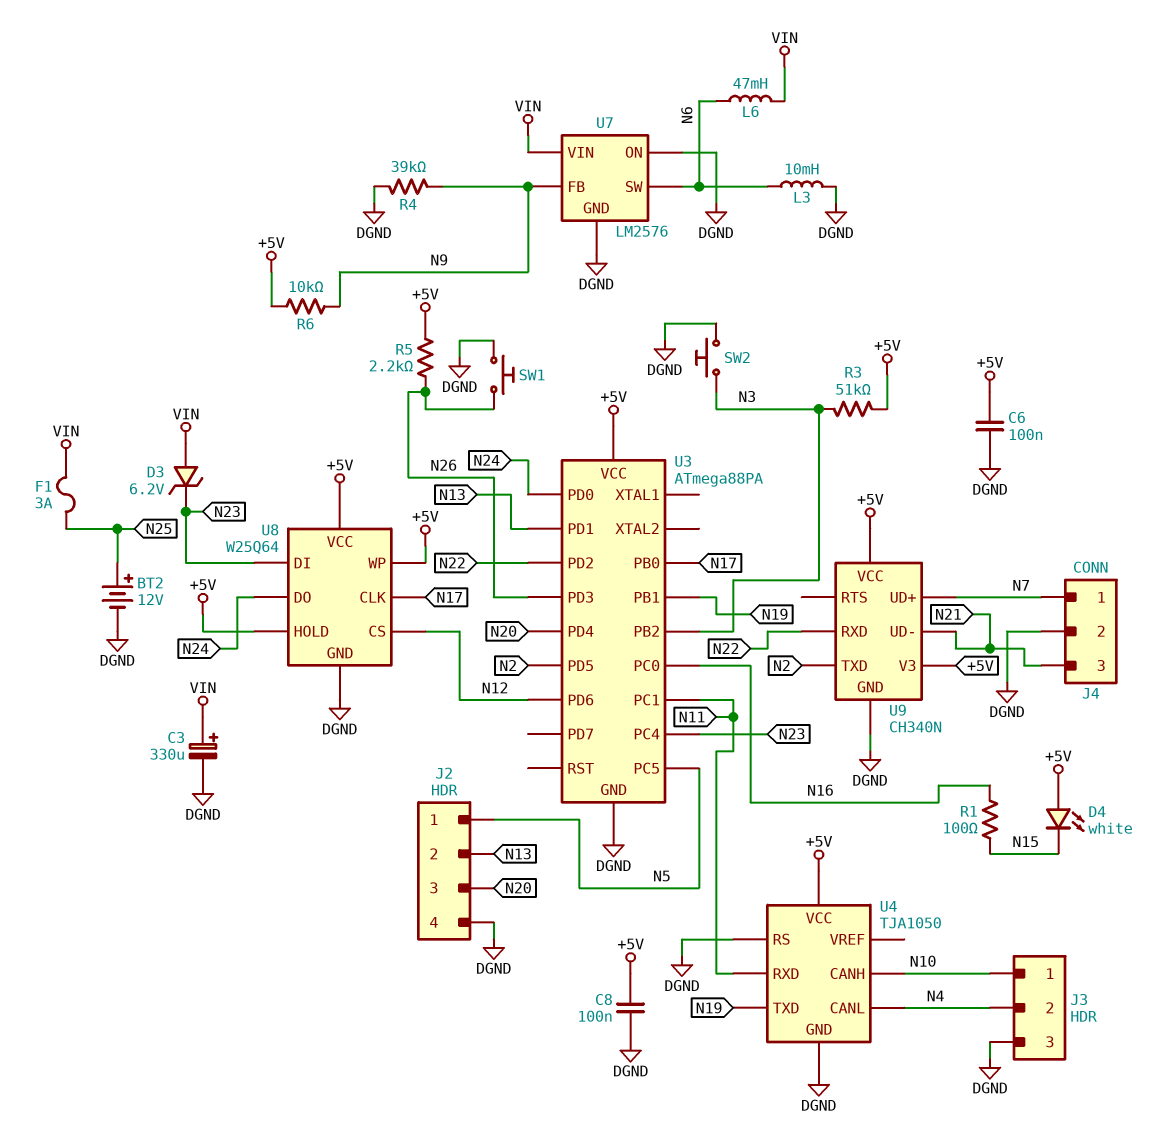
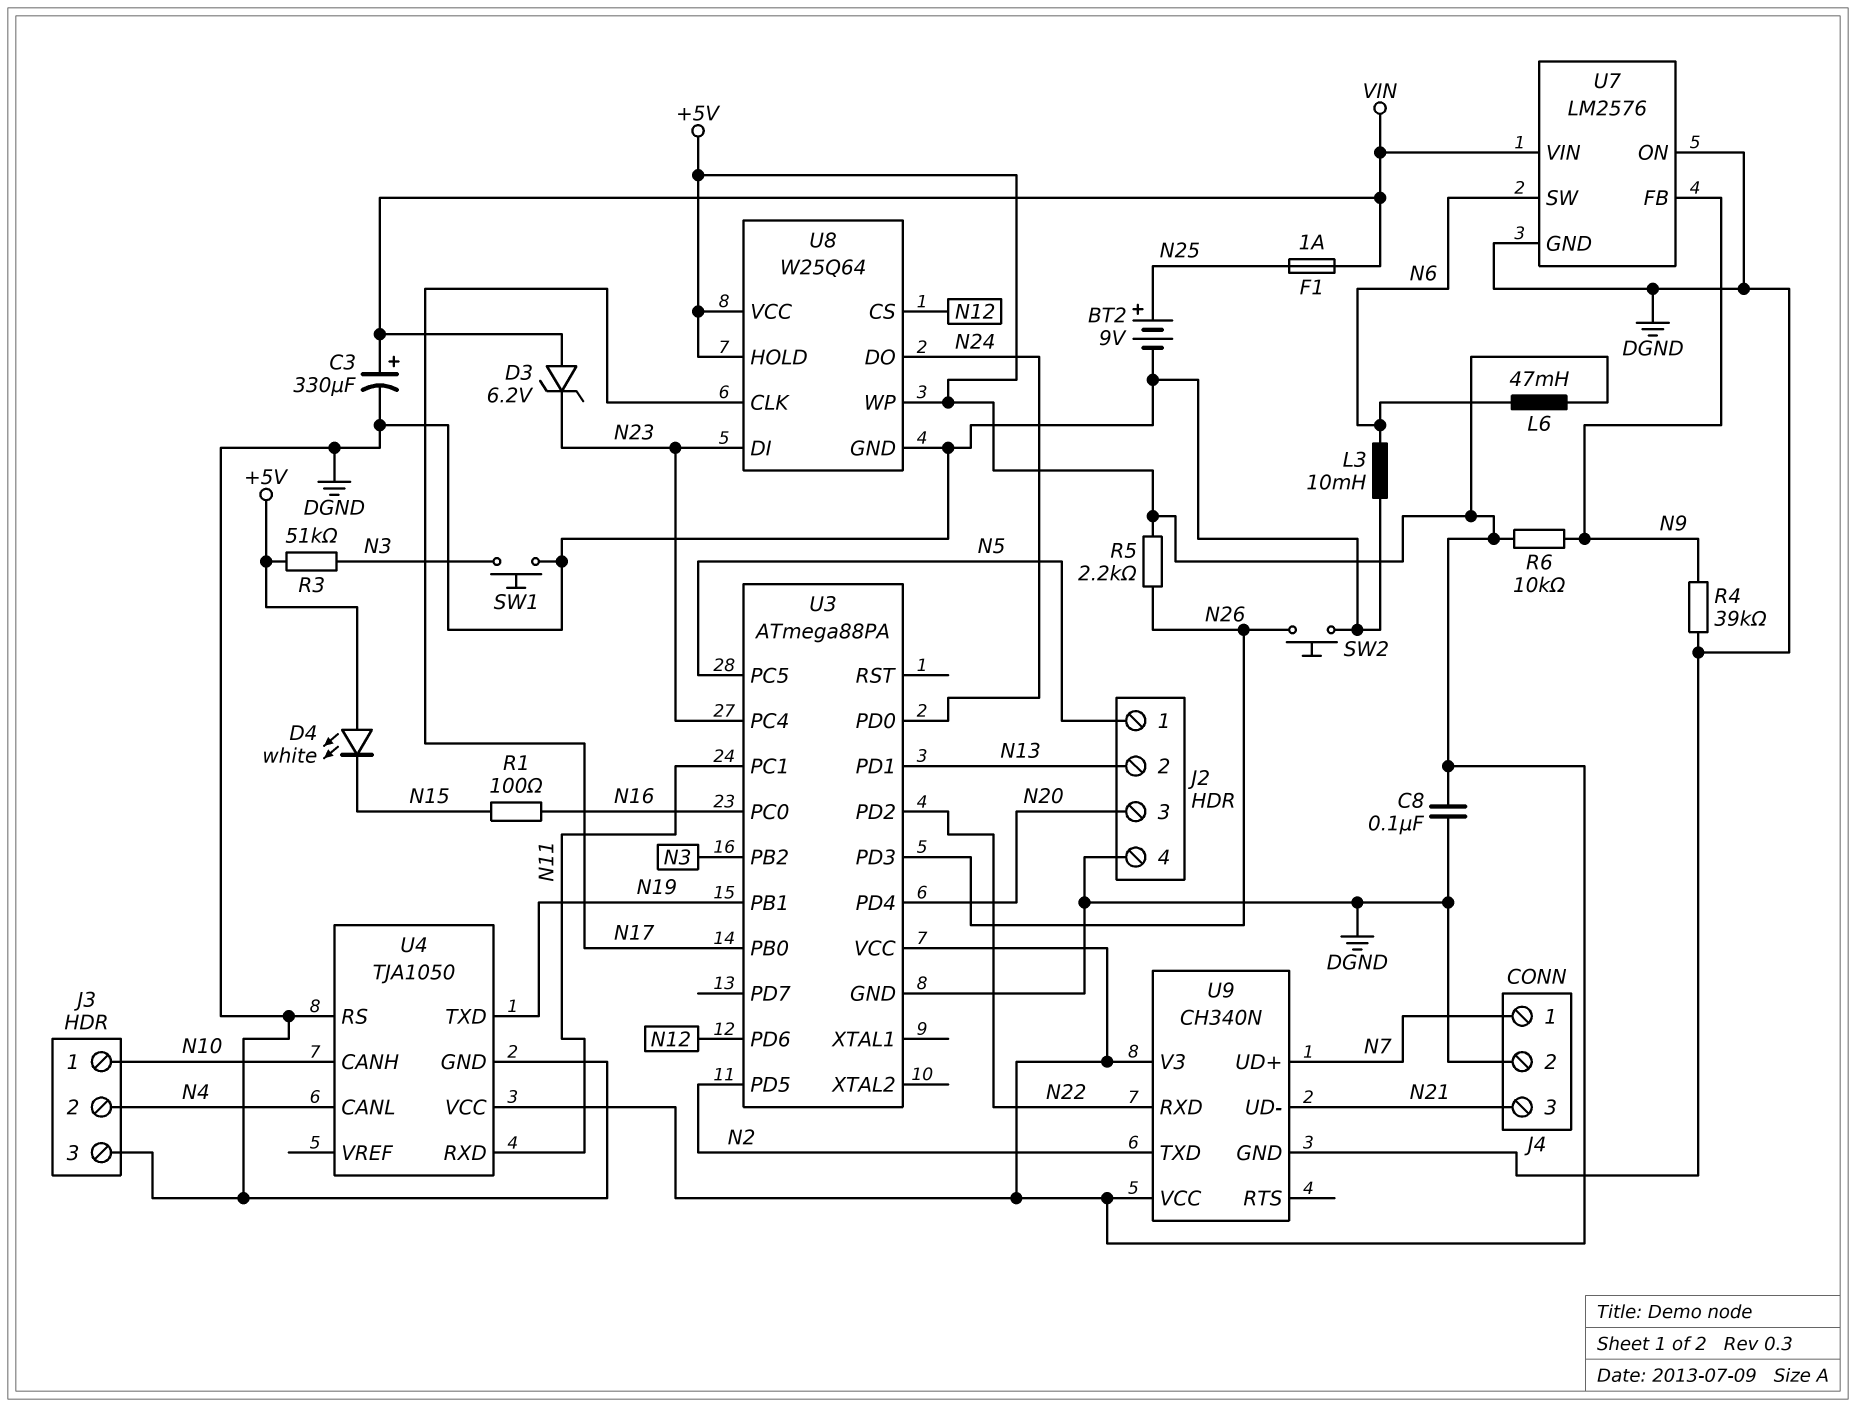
BT2: 12V (plus N25, minus DGND) -> 9V (plus N25, minus DGND)
C6: 100nF (+5V, DGND) -> none
F1: 3A (N25, VIN) -> 1A (N25, VIN)
L6: 47mH (N6, VIN) -> 47mH (+5V, N6)
SW1: button (DGND, N26) -> button (DGND, N3)
SW2: button (DGND, N3) -> button (DGND, N26)

